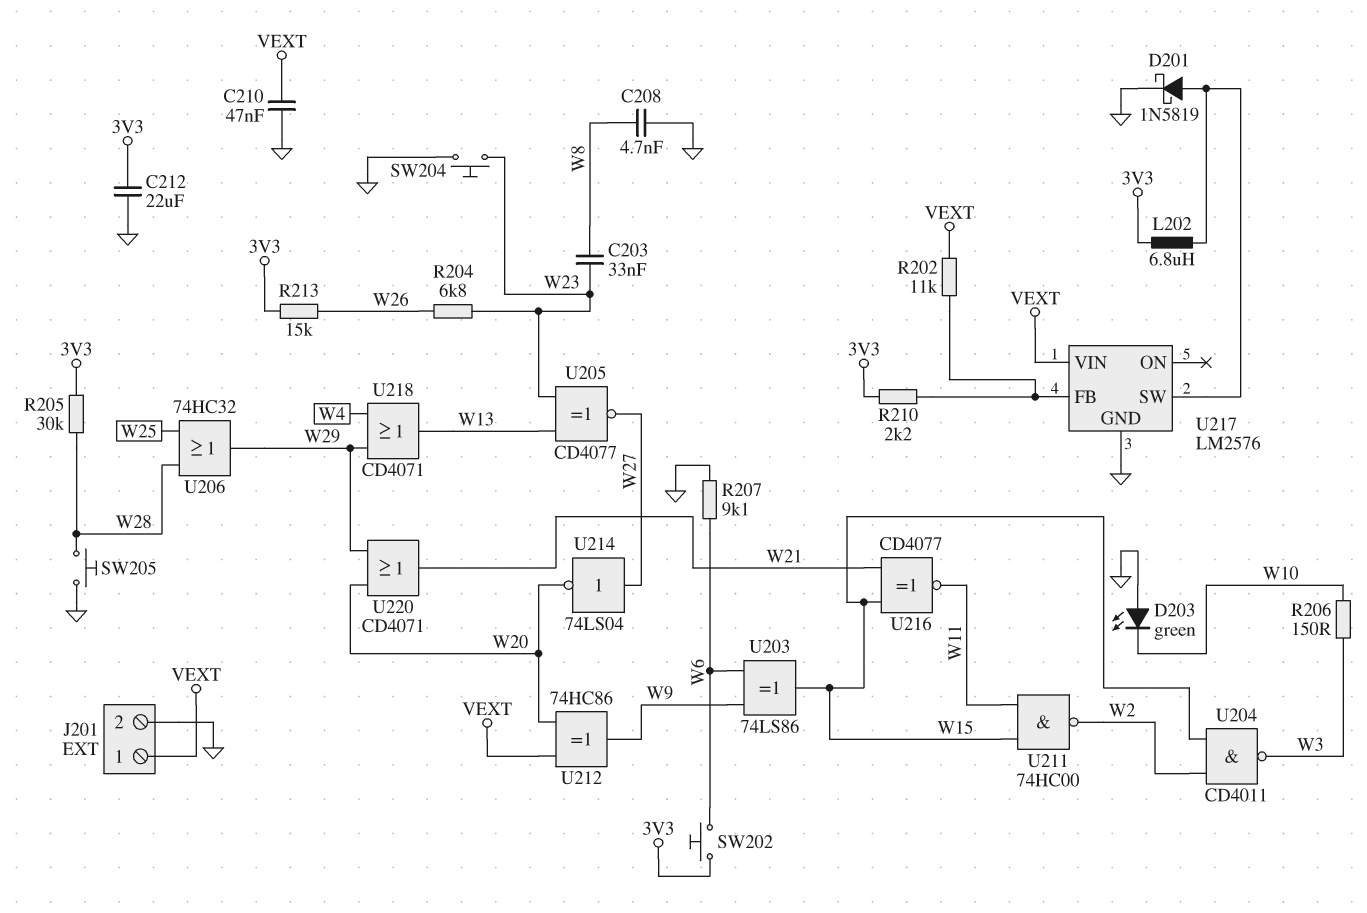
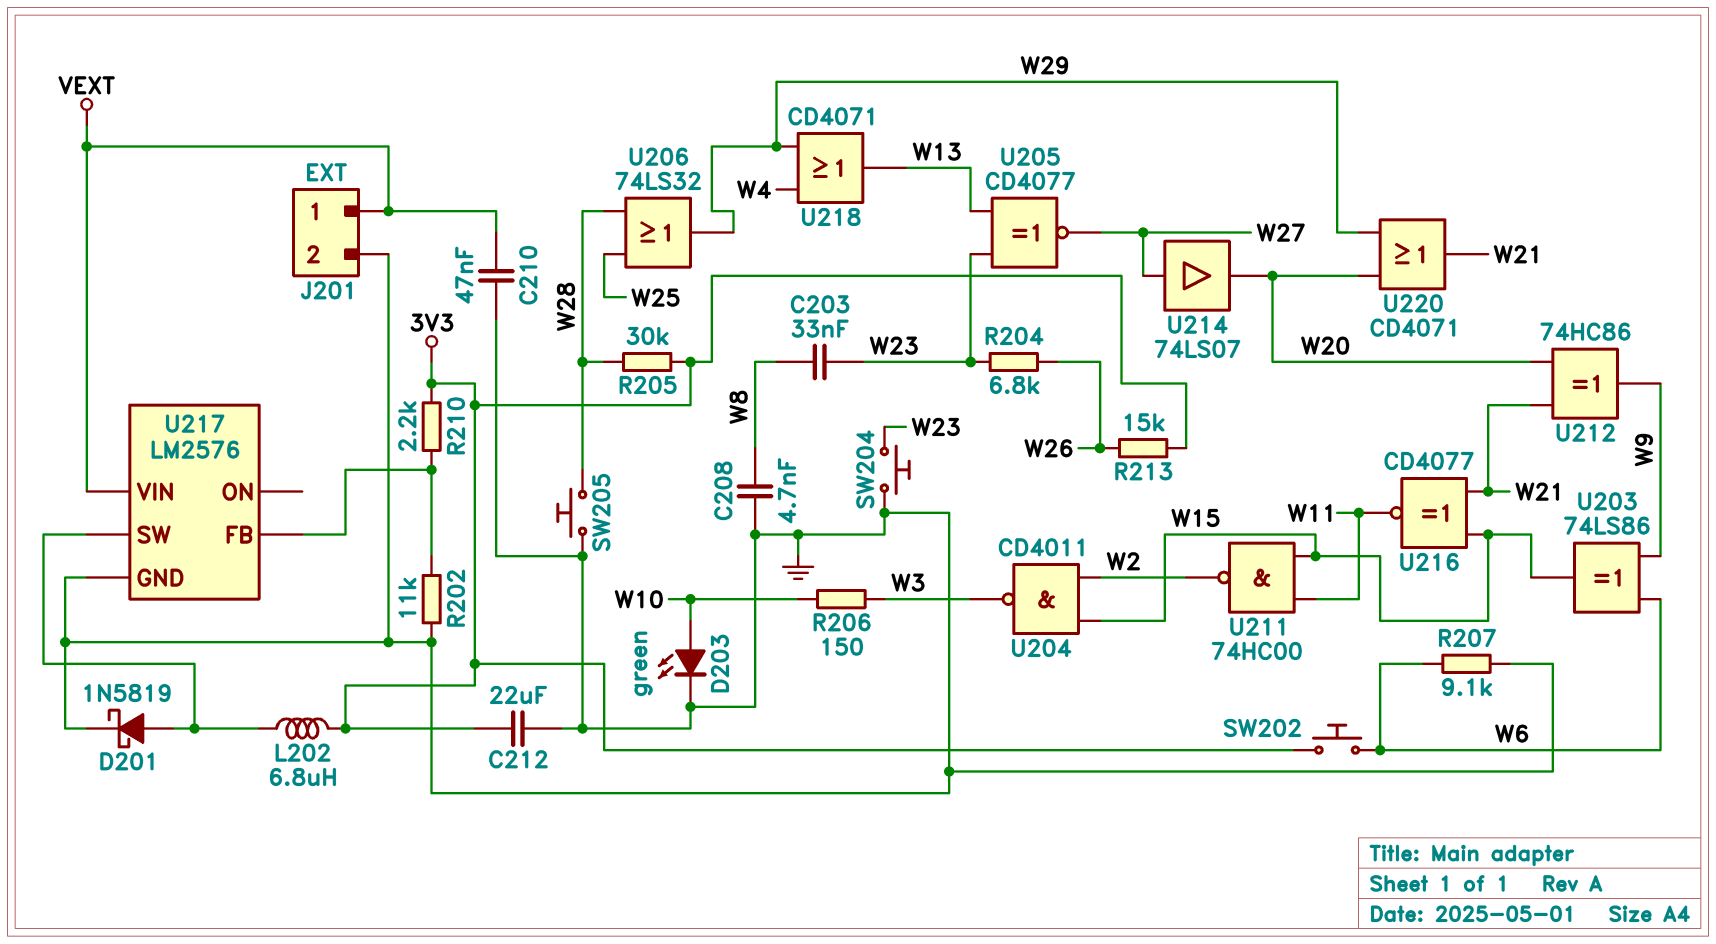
D203: LED green (A GND, K W10) -> LED green (A W10, K GND)
R202: 11k (U217/FB, VEXT) -> 11k (GND, U217/FB)
U206: OR 74HC32 (in W25, in W28, out W29) -> OR 74LS32 (in W25, in W28, out W29)
U212: XOR 74HC86 (in VEXT, in W20, out W9) -> XOR 74HC86 (in W20, in W21, out W9)
U214: NOT 74LS04 (in W27, out W20) -> buffer 74LS07 (in W27, out W20)

